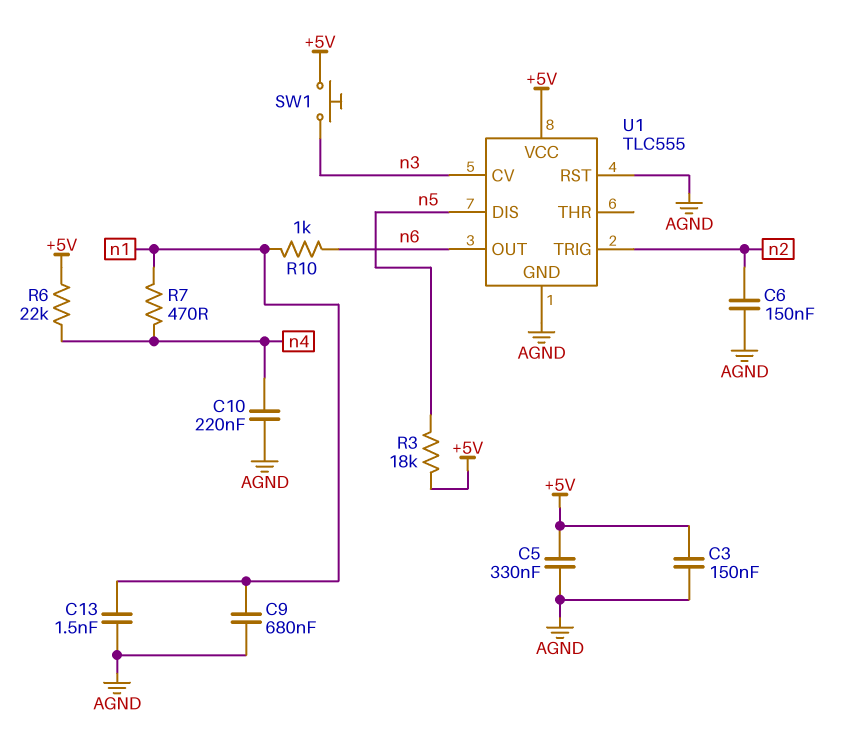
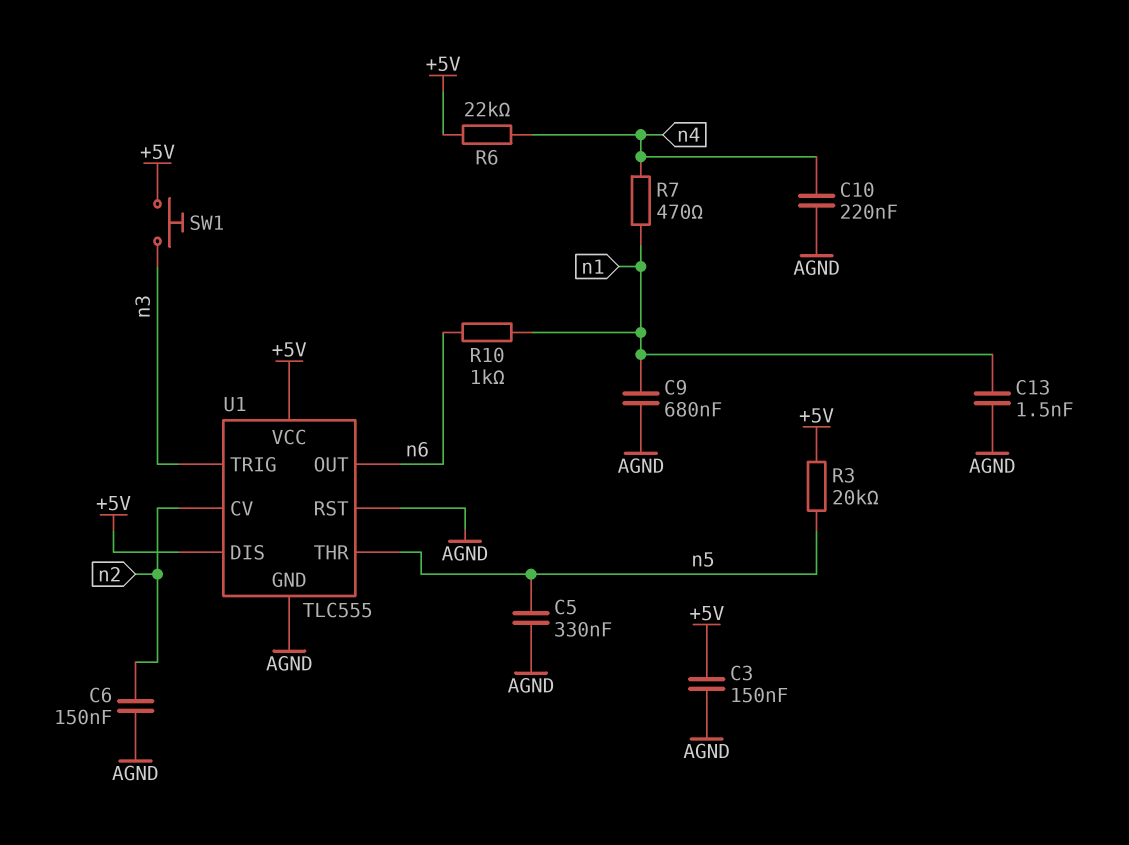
C5: 330nF (+5V, AGND) -> 330nF (AGND, n5)
R3: 18k (+5V, n5) -> 20k (+5V, n5)
U1 pin CV: n3 -> n2
U1 pin DIS: n5 -> +5V
U1 pin THR: none -> n5
U1 pin TRIG: n2 -> n3

